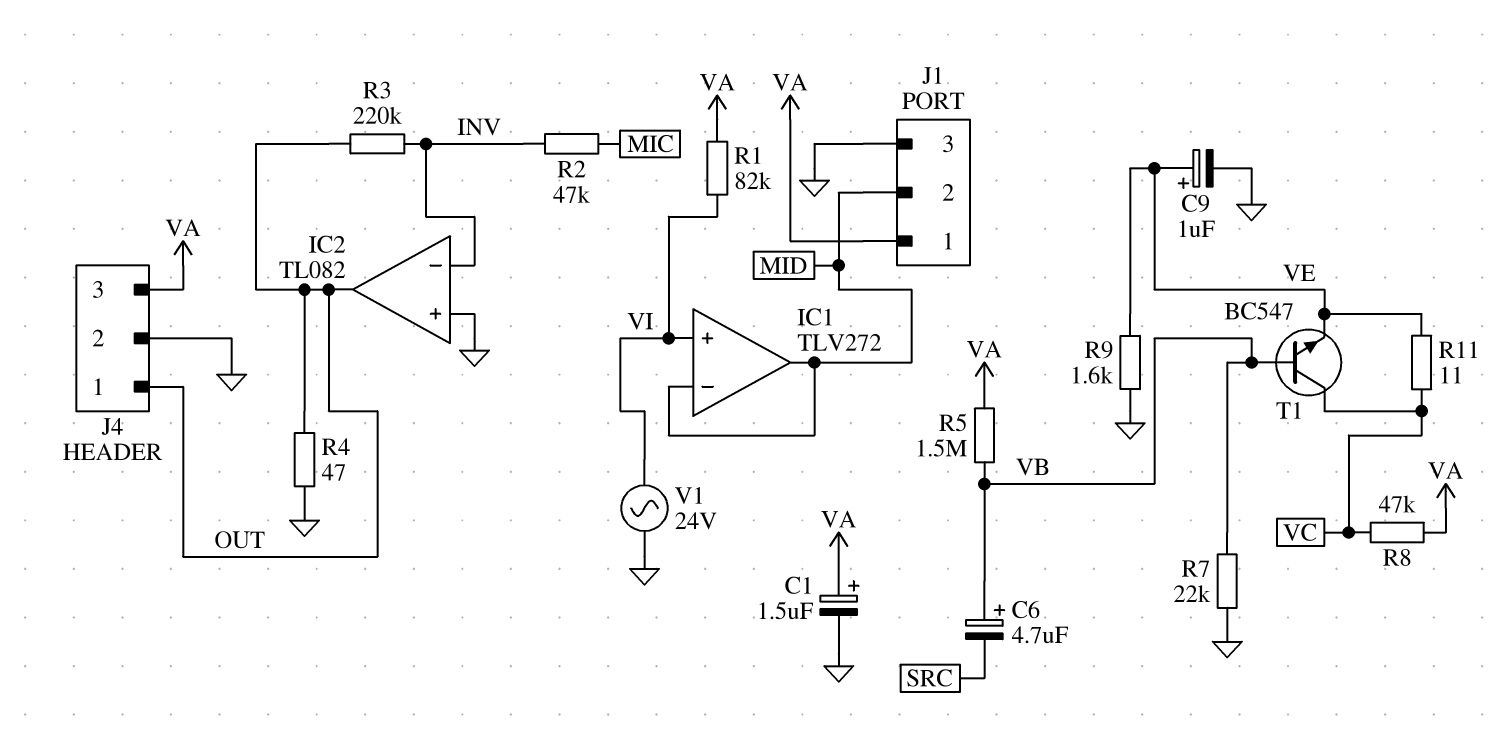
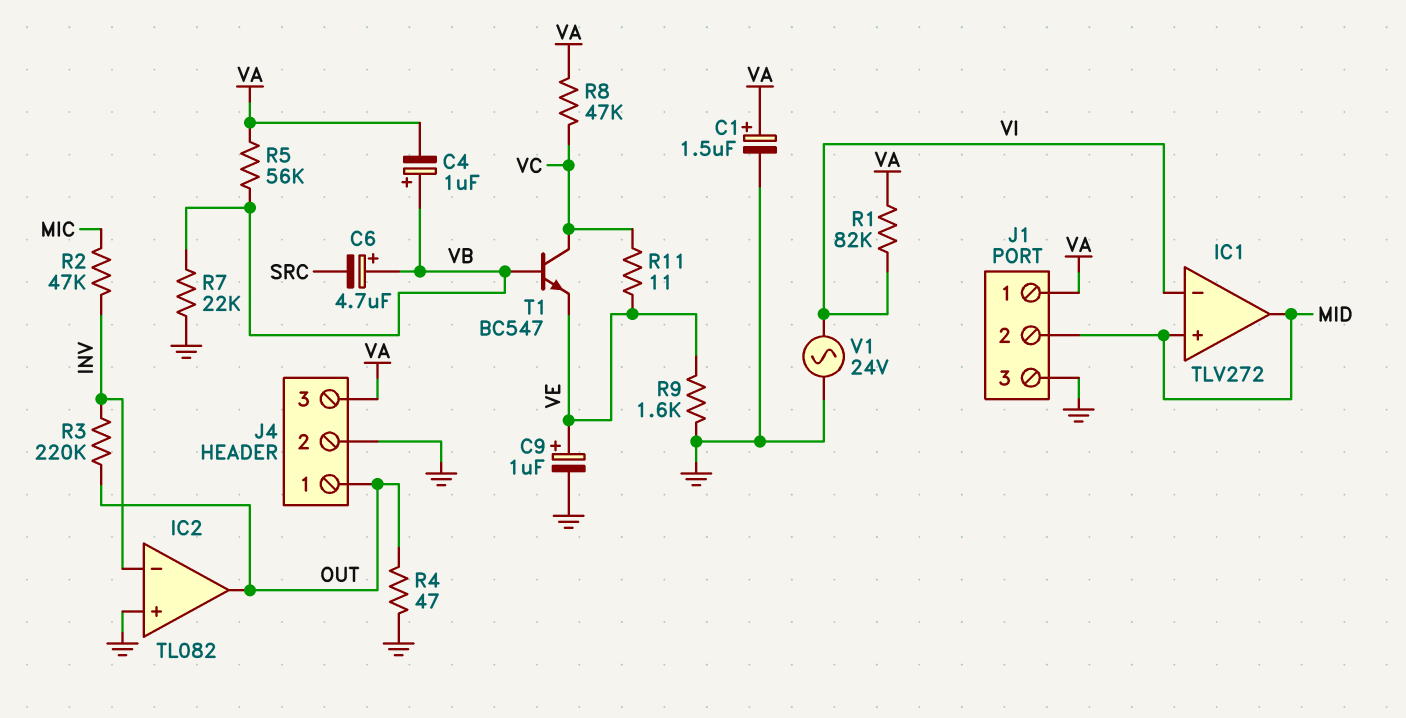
C4: none -> 1uF (plus VB, minus VA)
IC1 pin in+: VI -> MID
IC1 pin in-: MID -> VI
R5: 1.5M (VA, VB) -> 56k (VA, VB)

